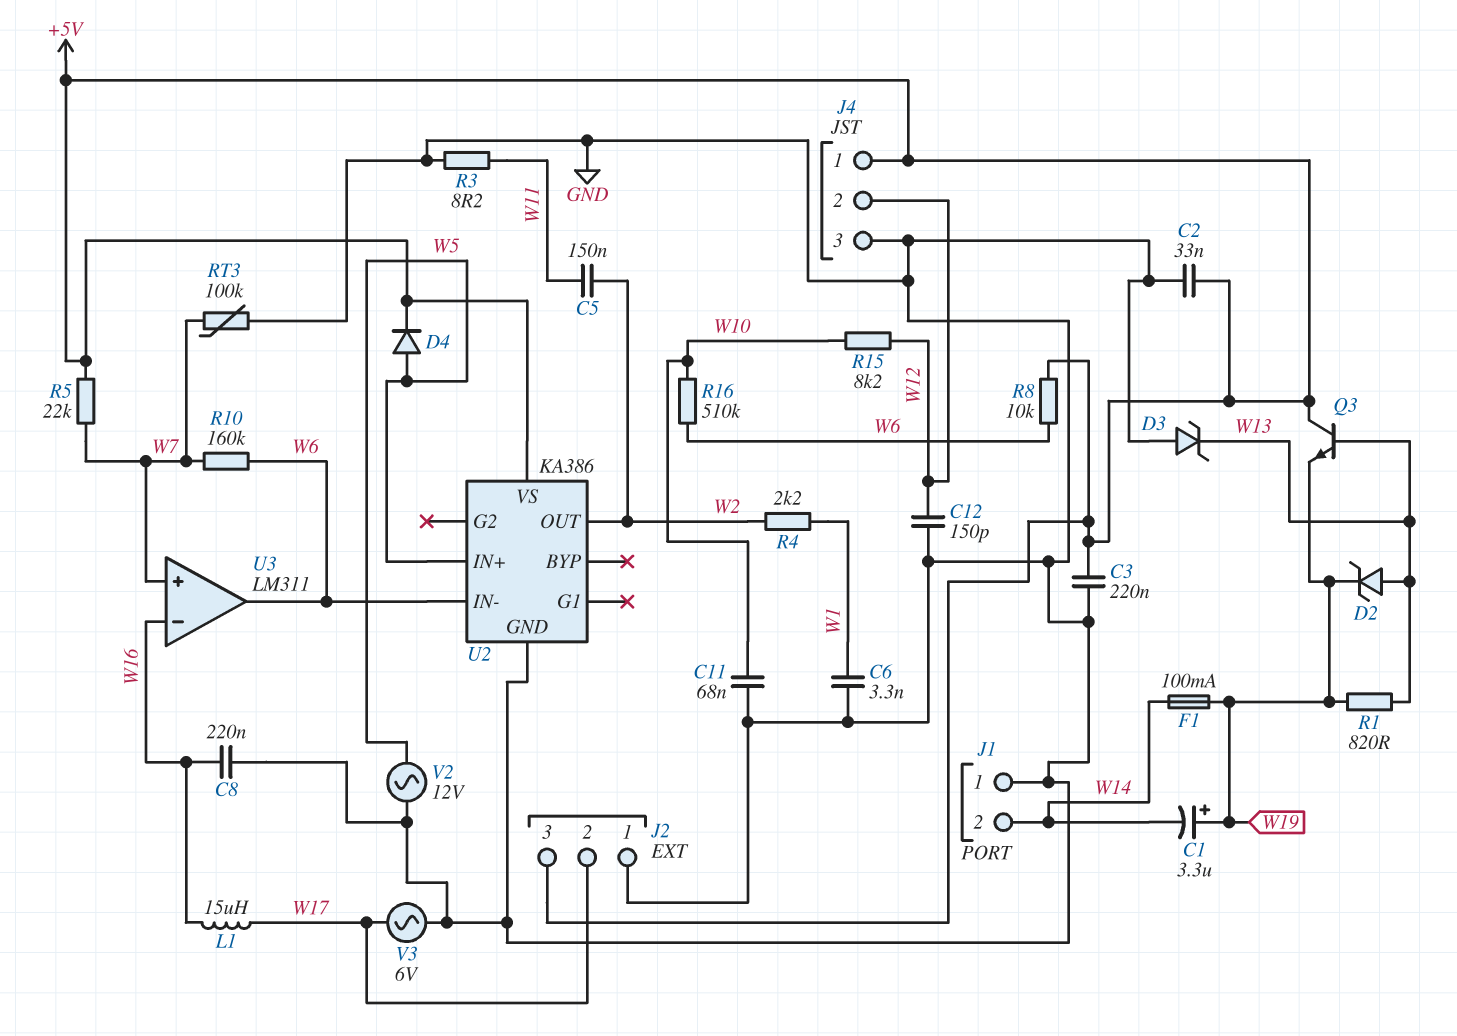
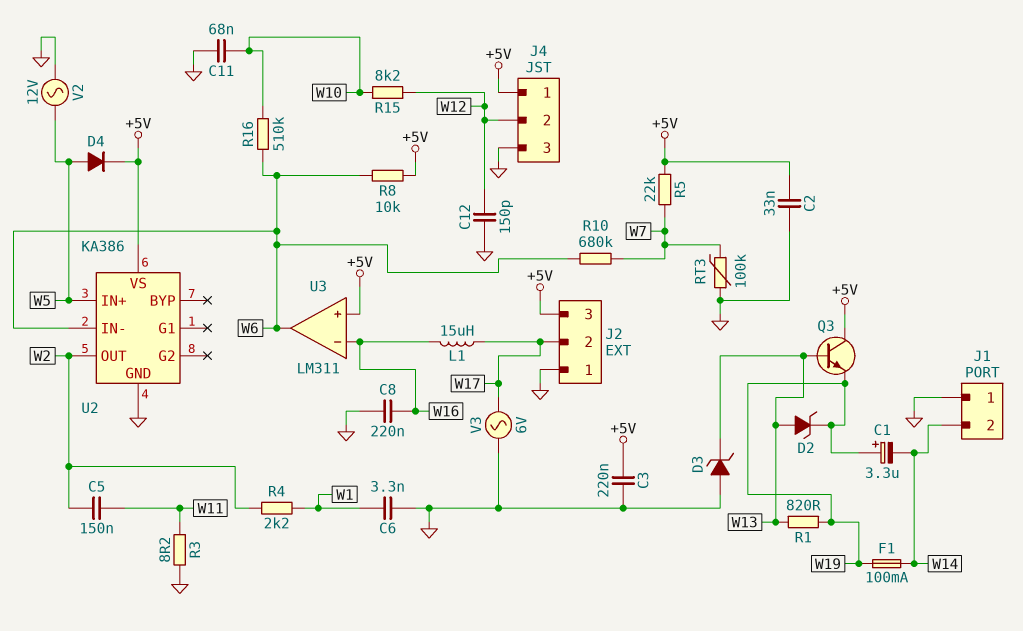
R10: 160k (W6, W7) -> 680k (W6, W7)
U3 pin in+: W7 -> +5V

